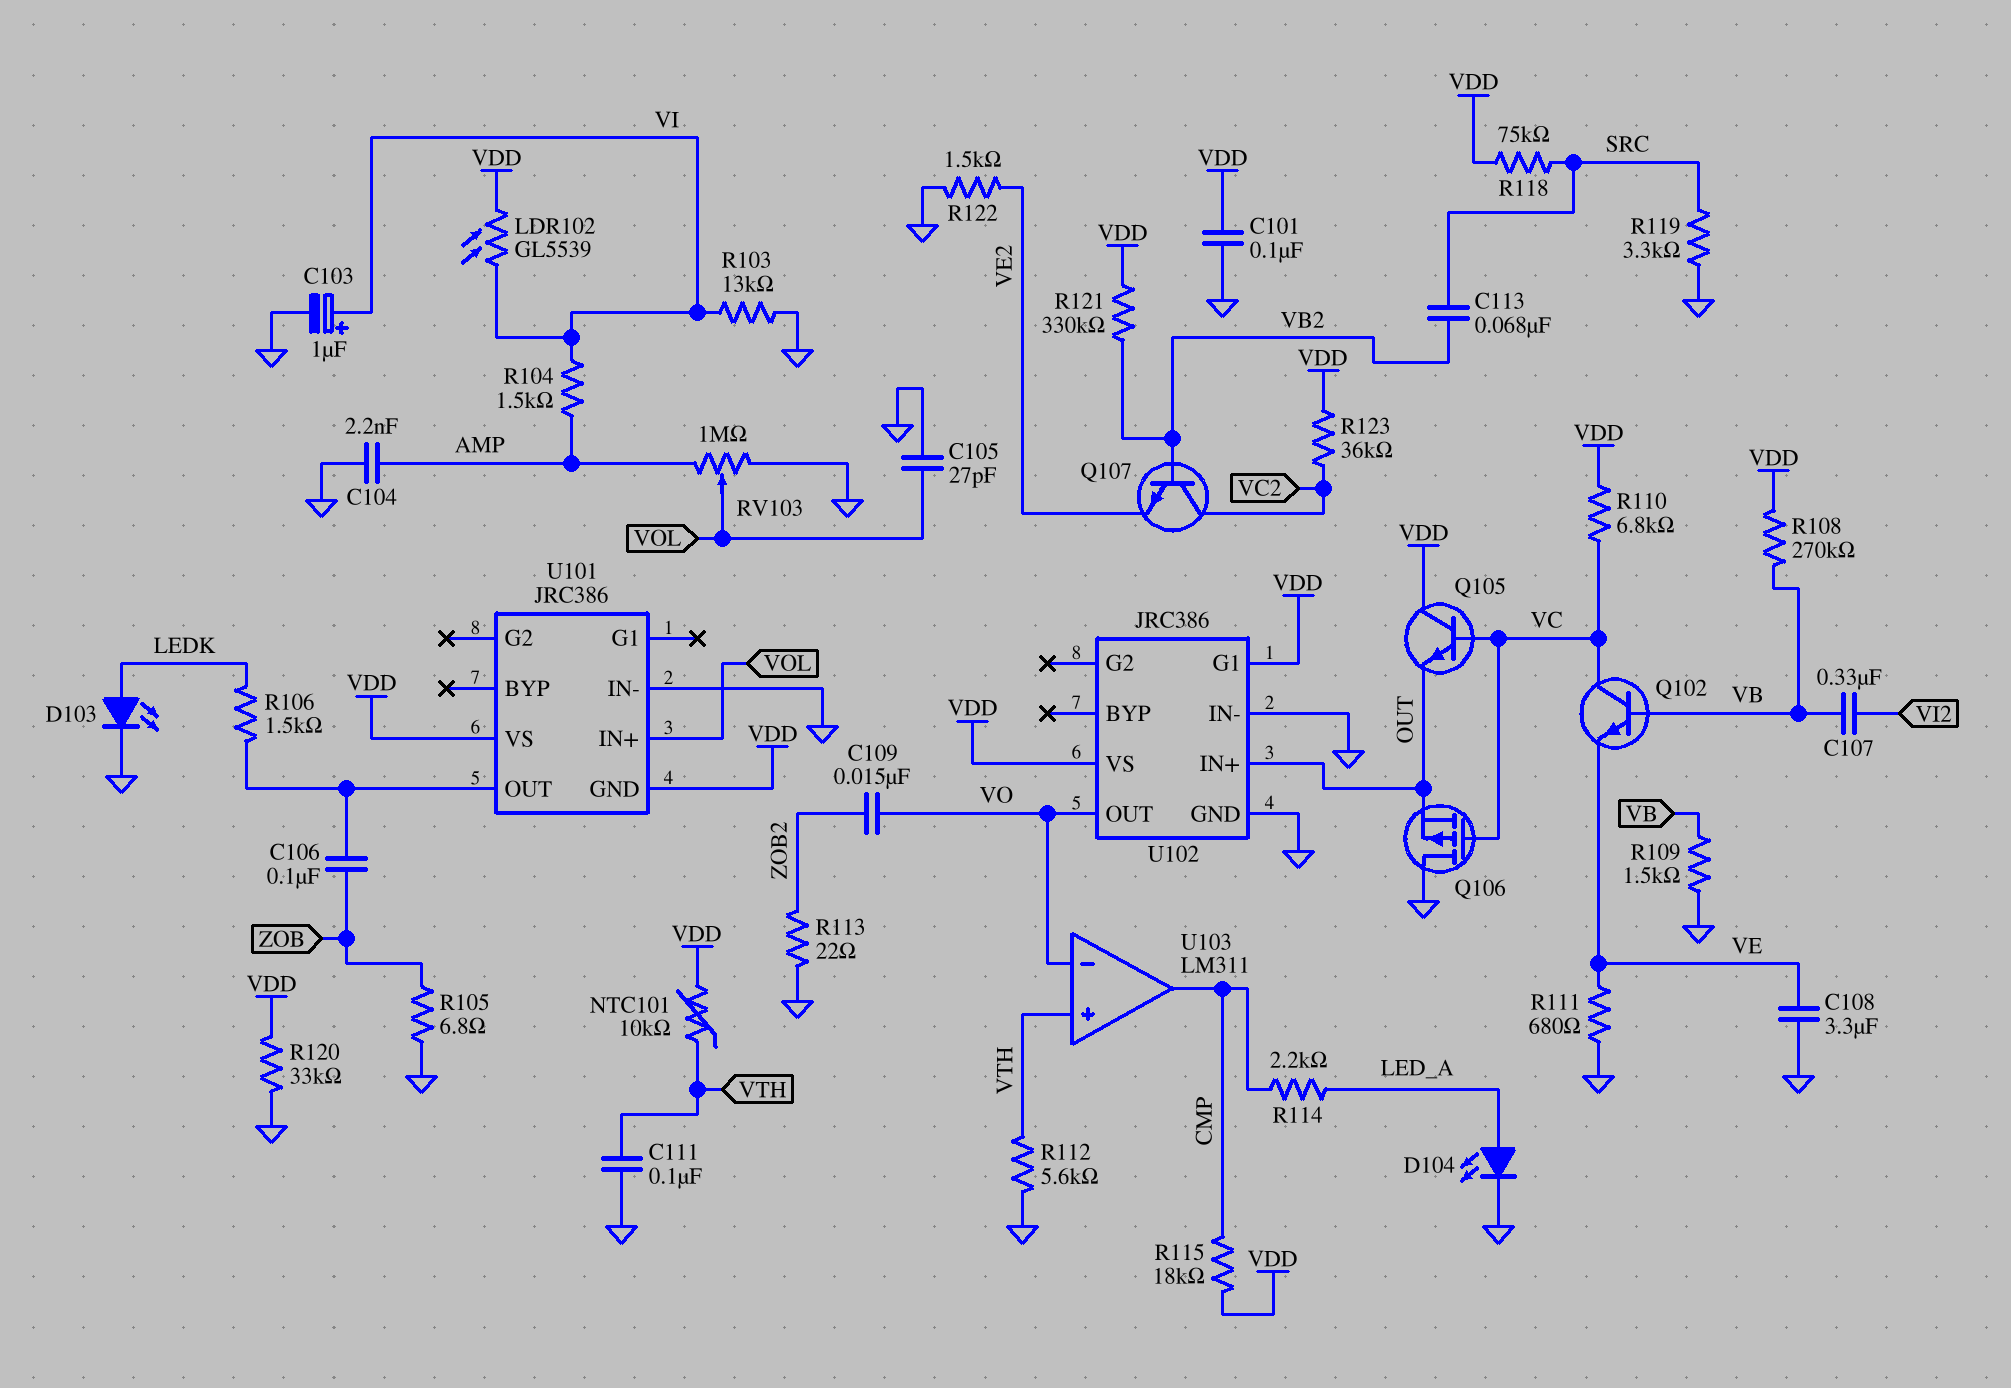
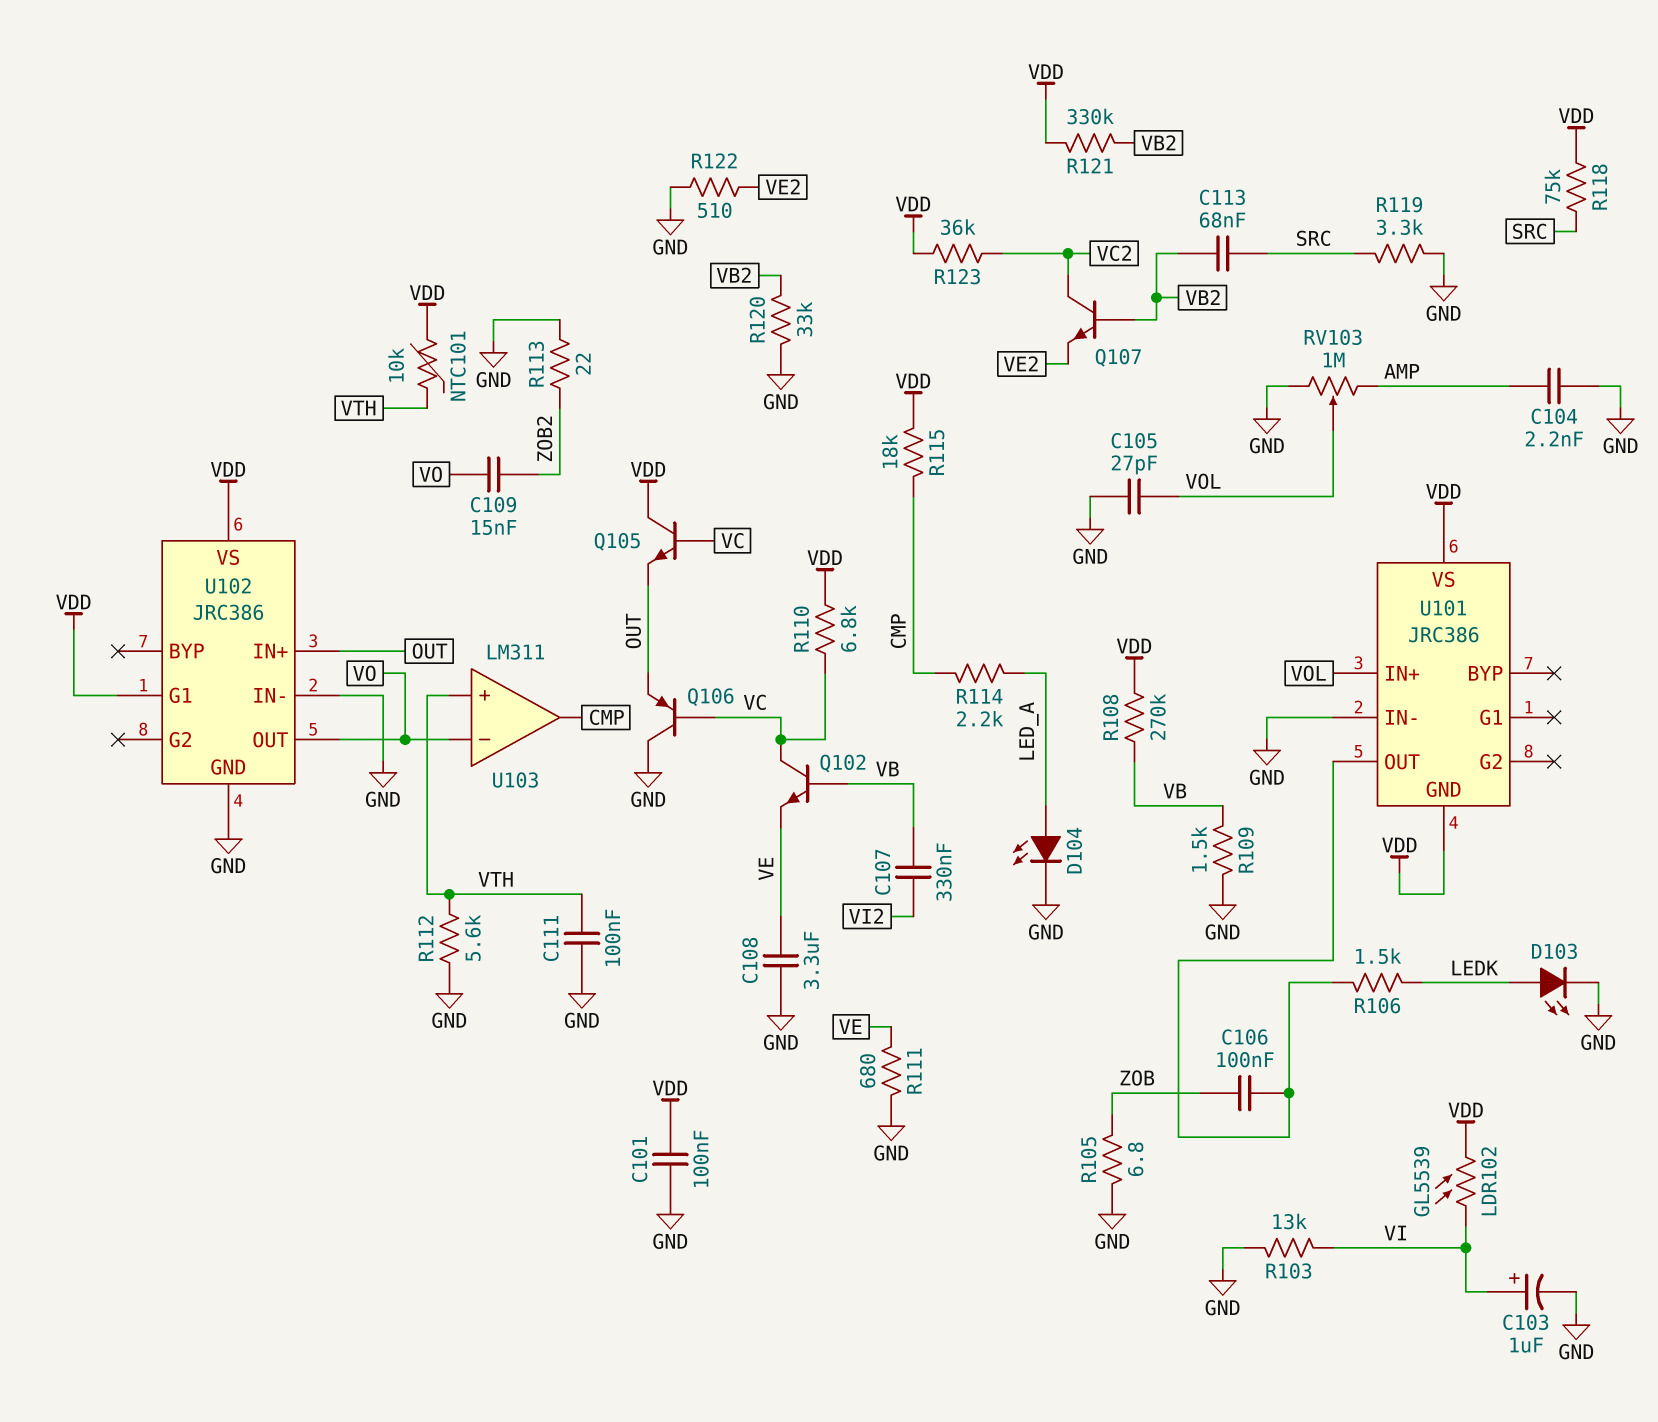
Q106: PMOS (G VC, D GND, S OUT) -> PNP (B VC, C GND, E OUT)
R104: 1.5k (AMP, VI) -> none
R120: 33k (GND, VDD) -> 33k (GND, VB2)
R122: 1.5k (GND, VE2) -> 510 (GND, VE2)

